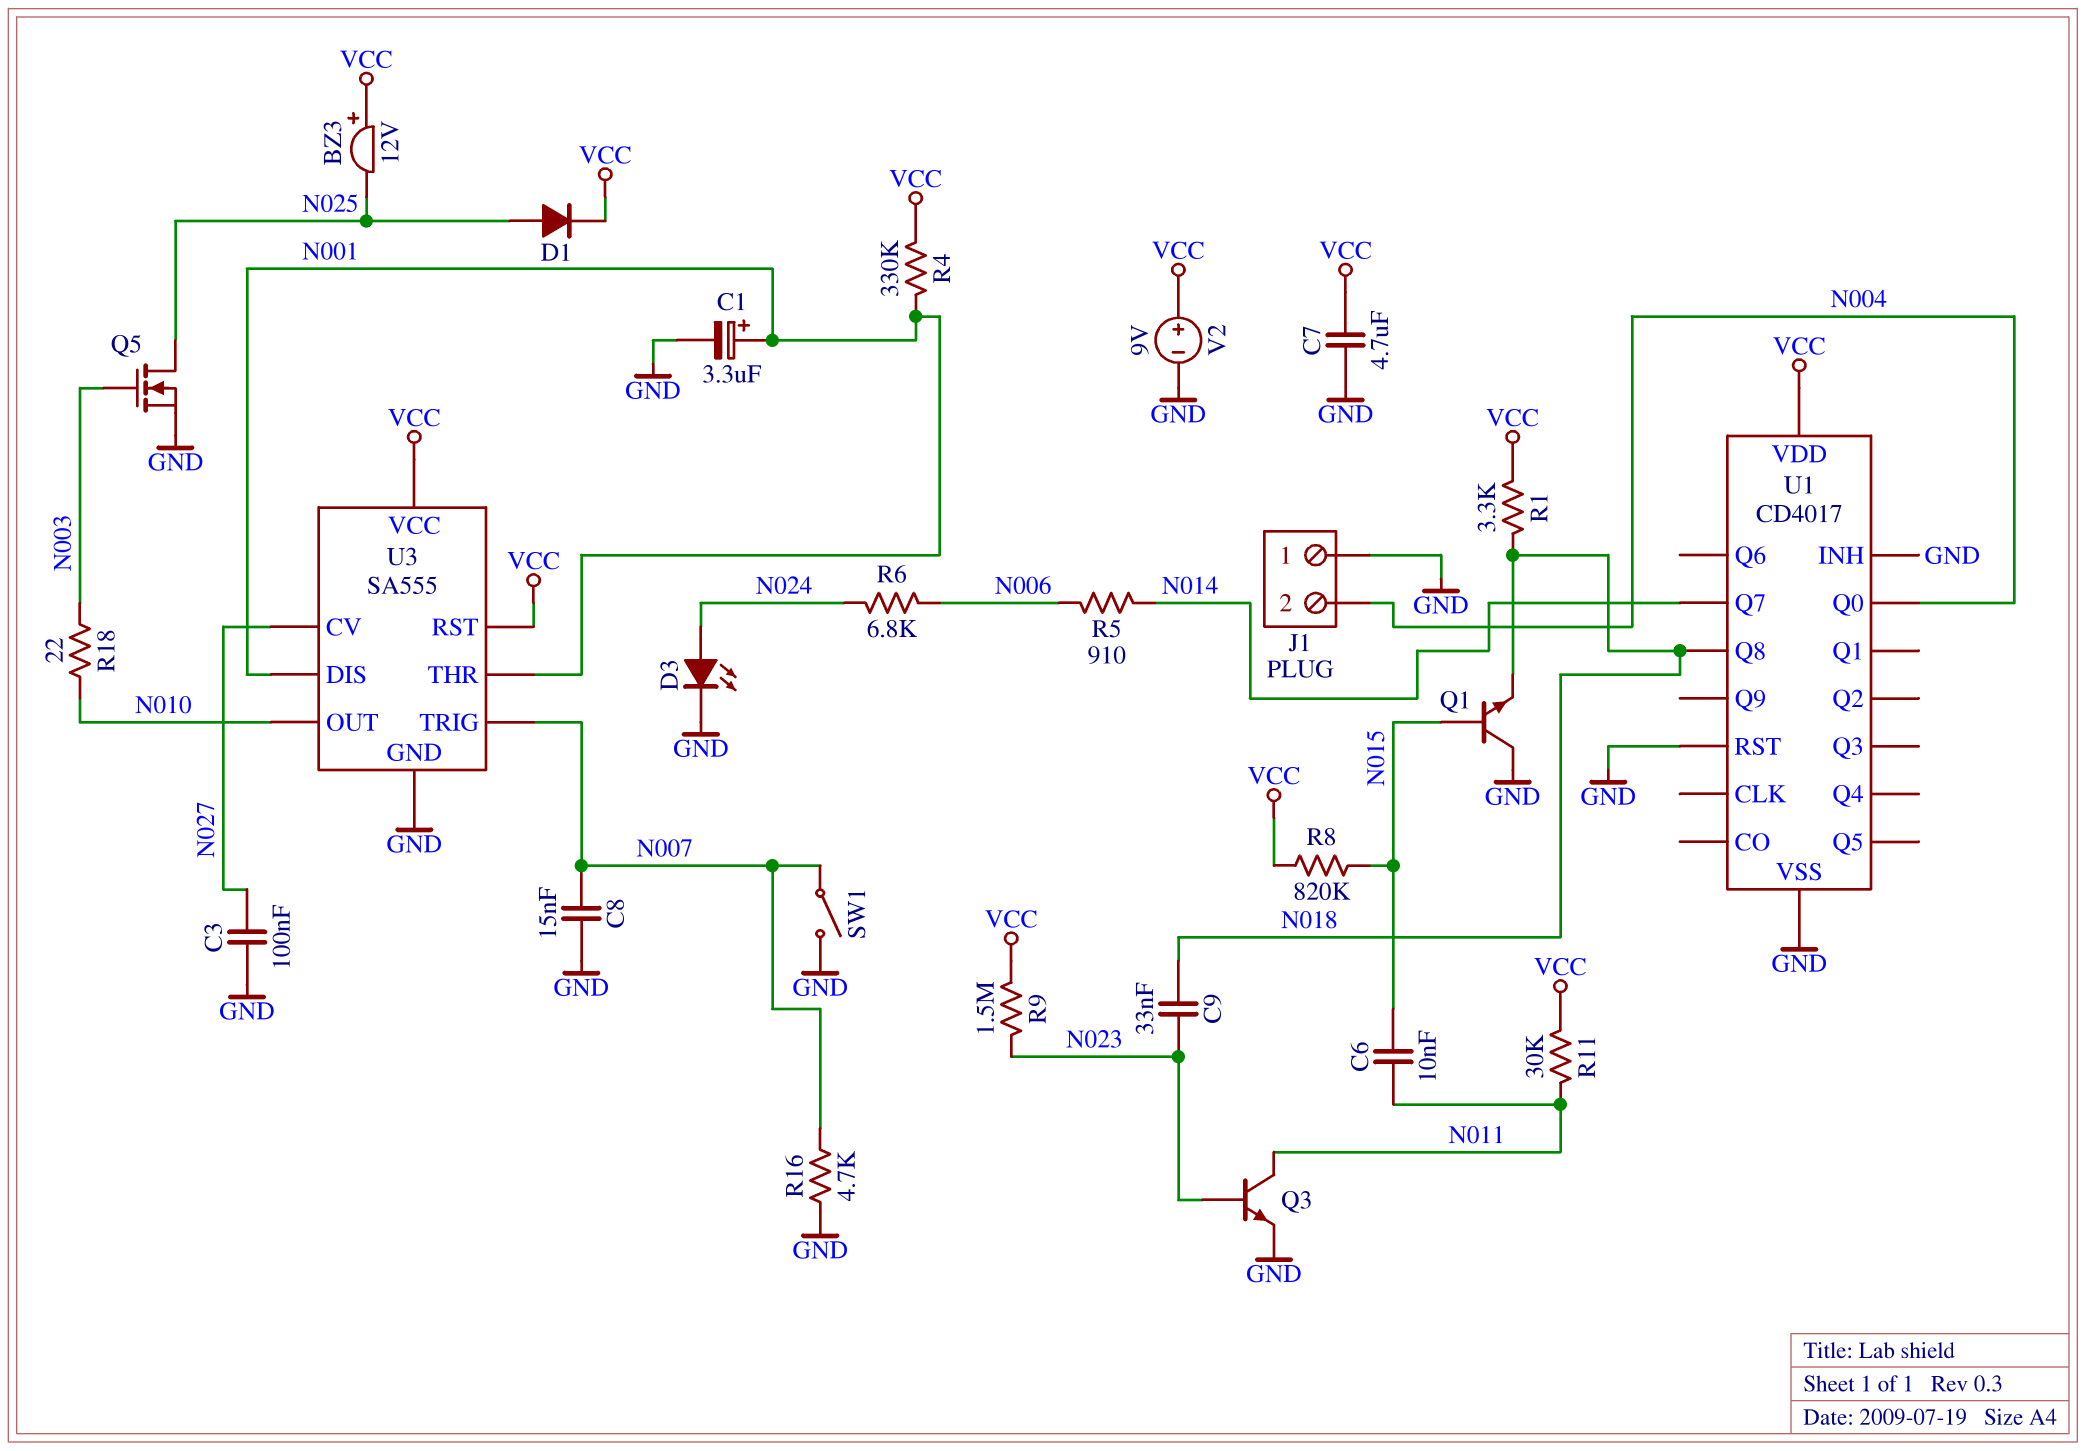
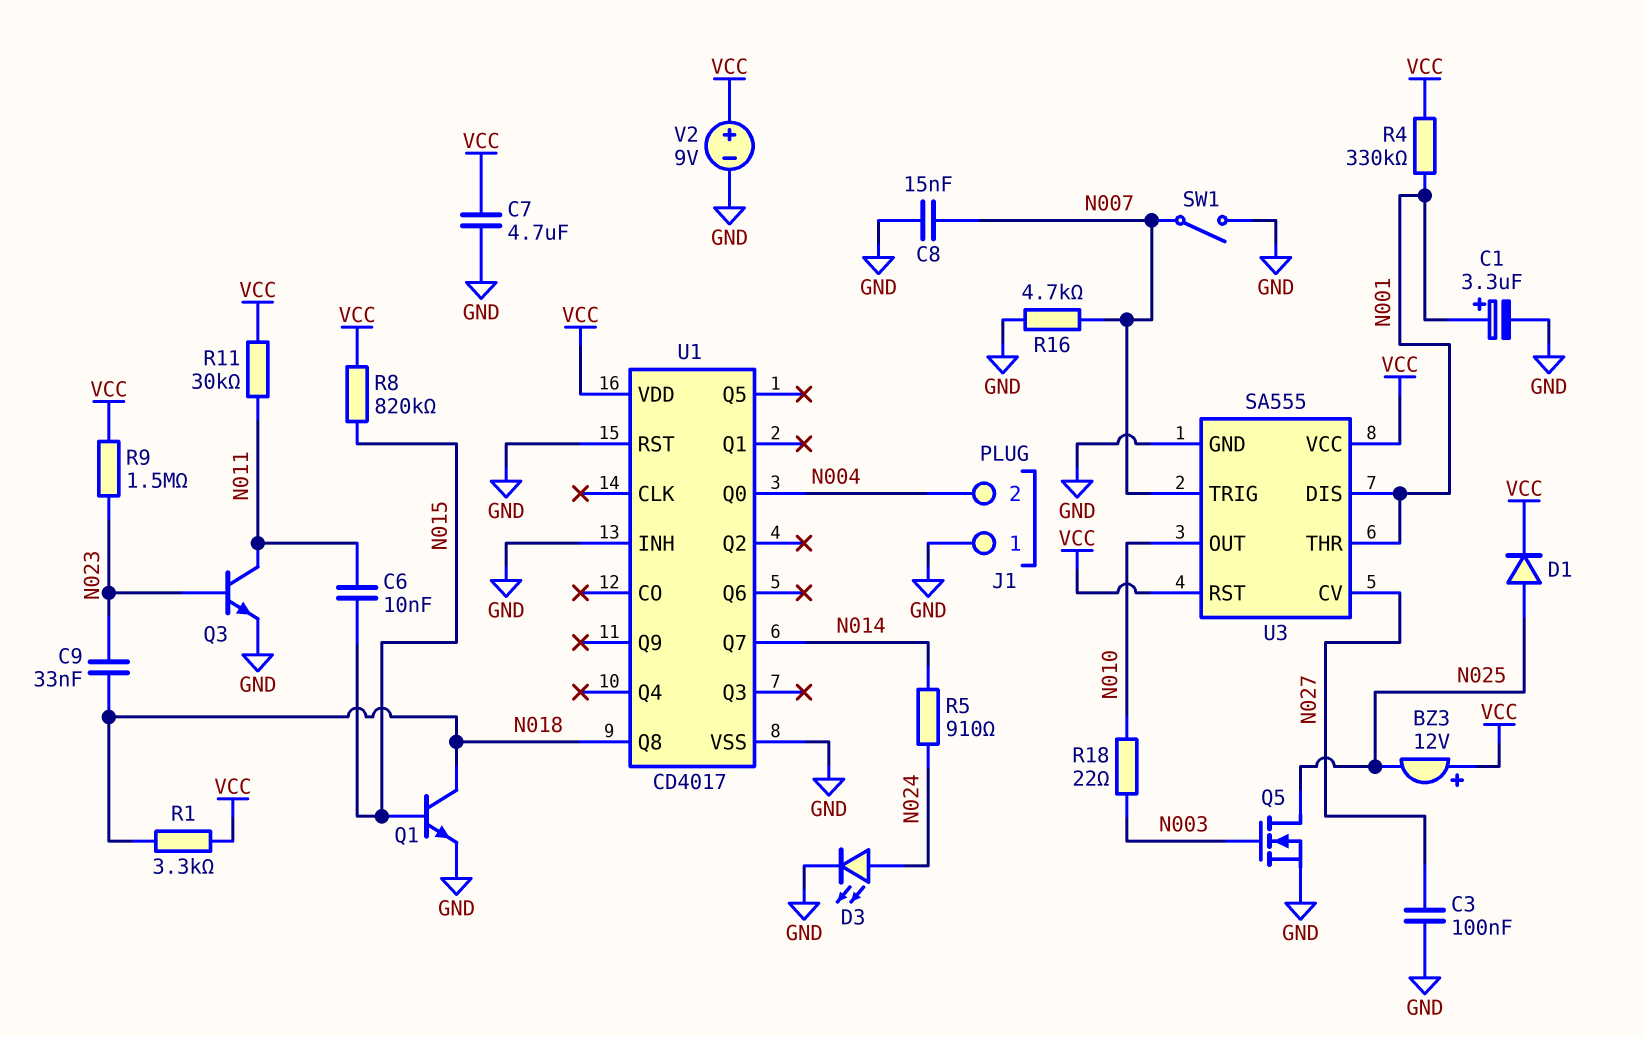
Q1: NPN (B N015, C GND, E N018) -> NPN (B N015, C N018, E GND)
R5: 910 (N006, N014) -> 910 (N014, N024)
R6: 6.8k (N006, N024) -> none

